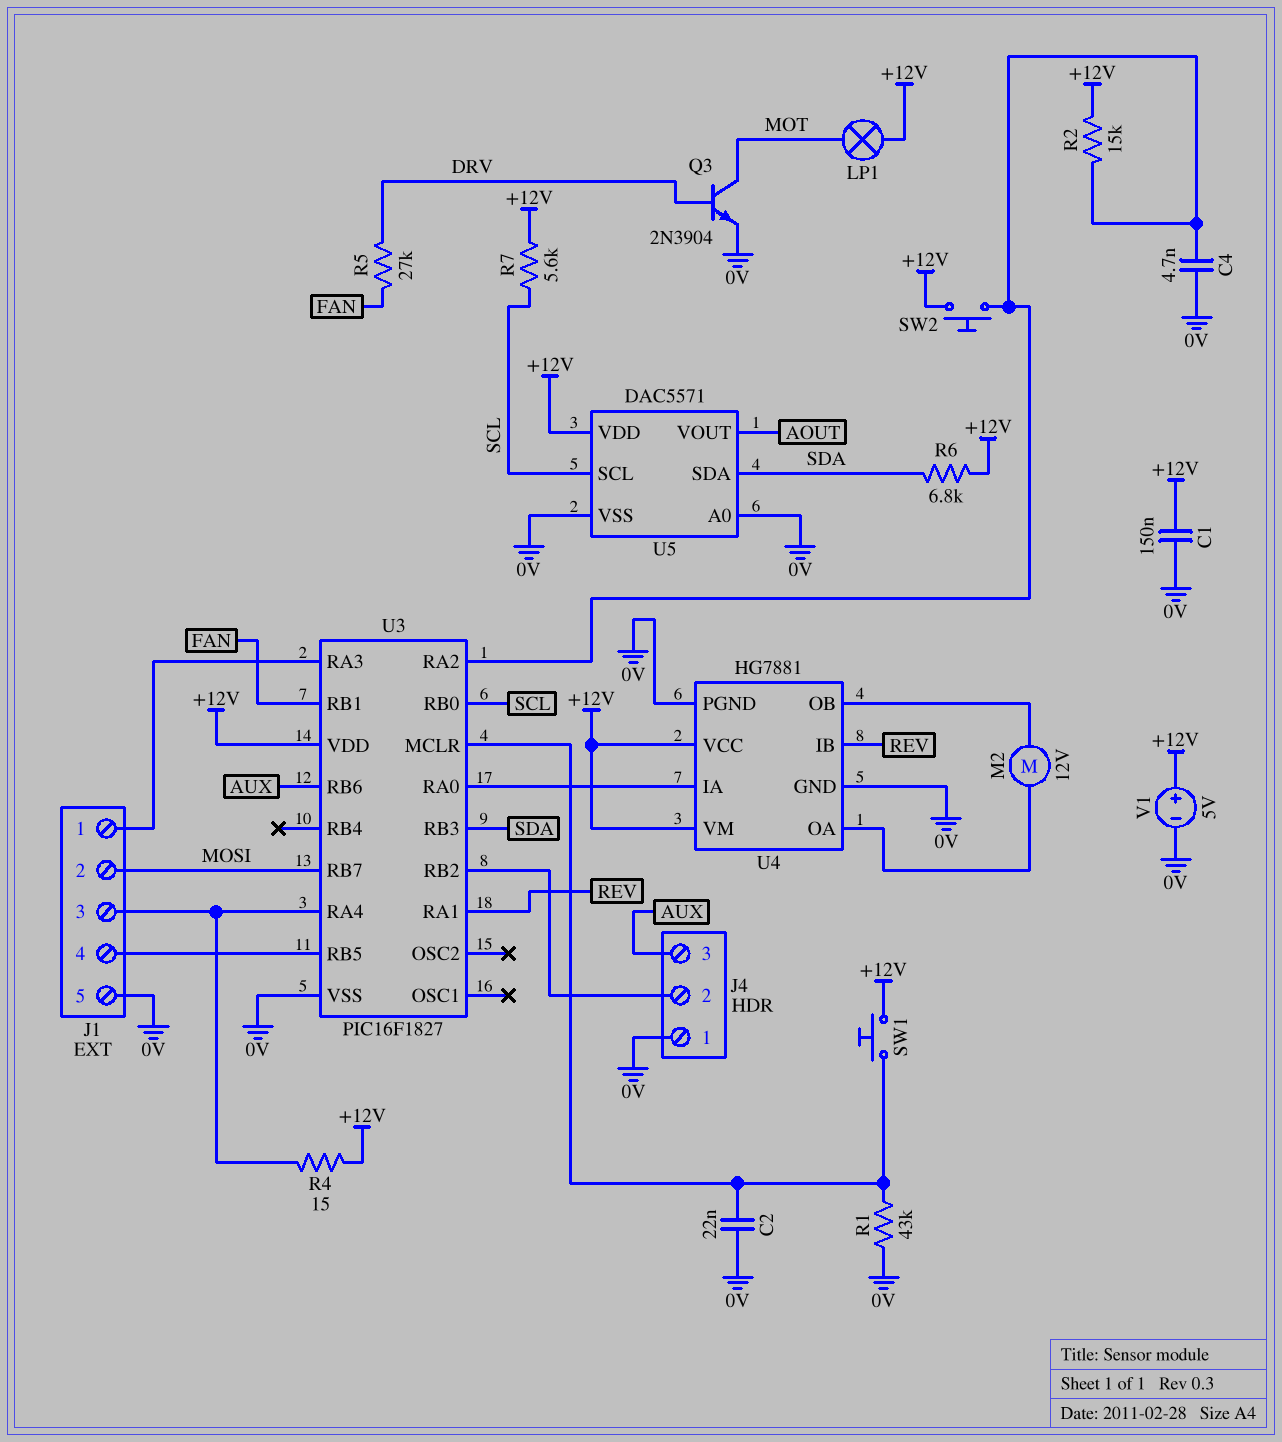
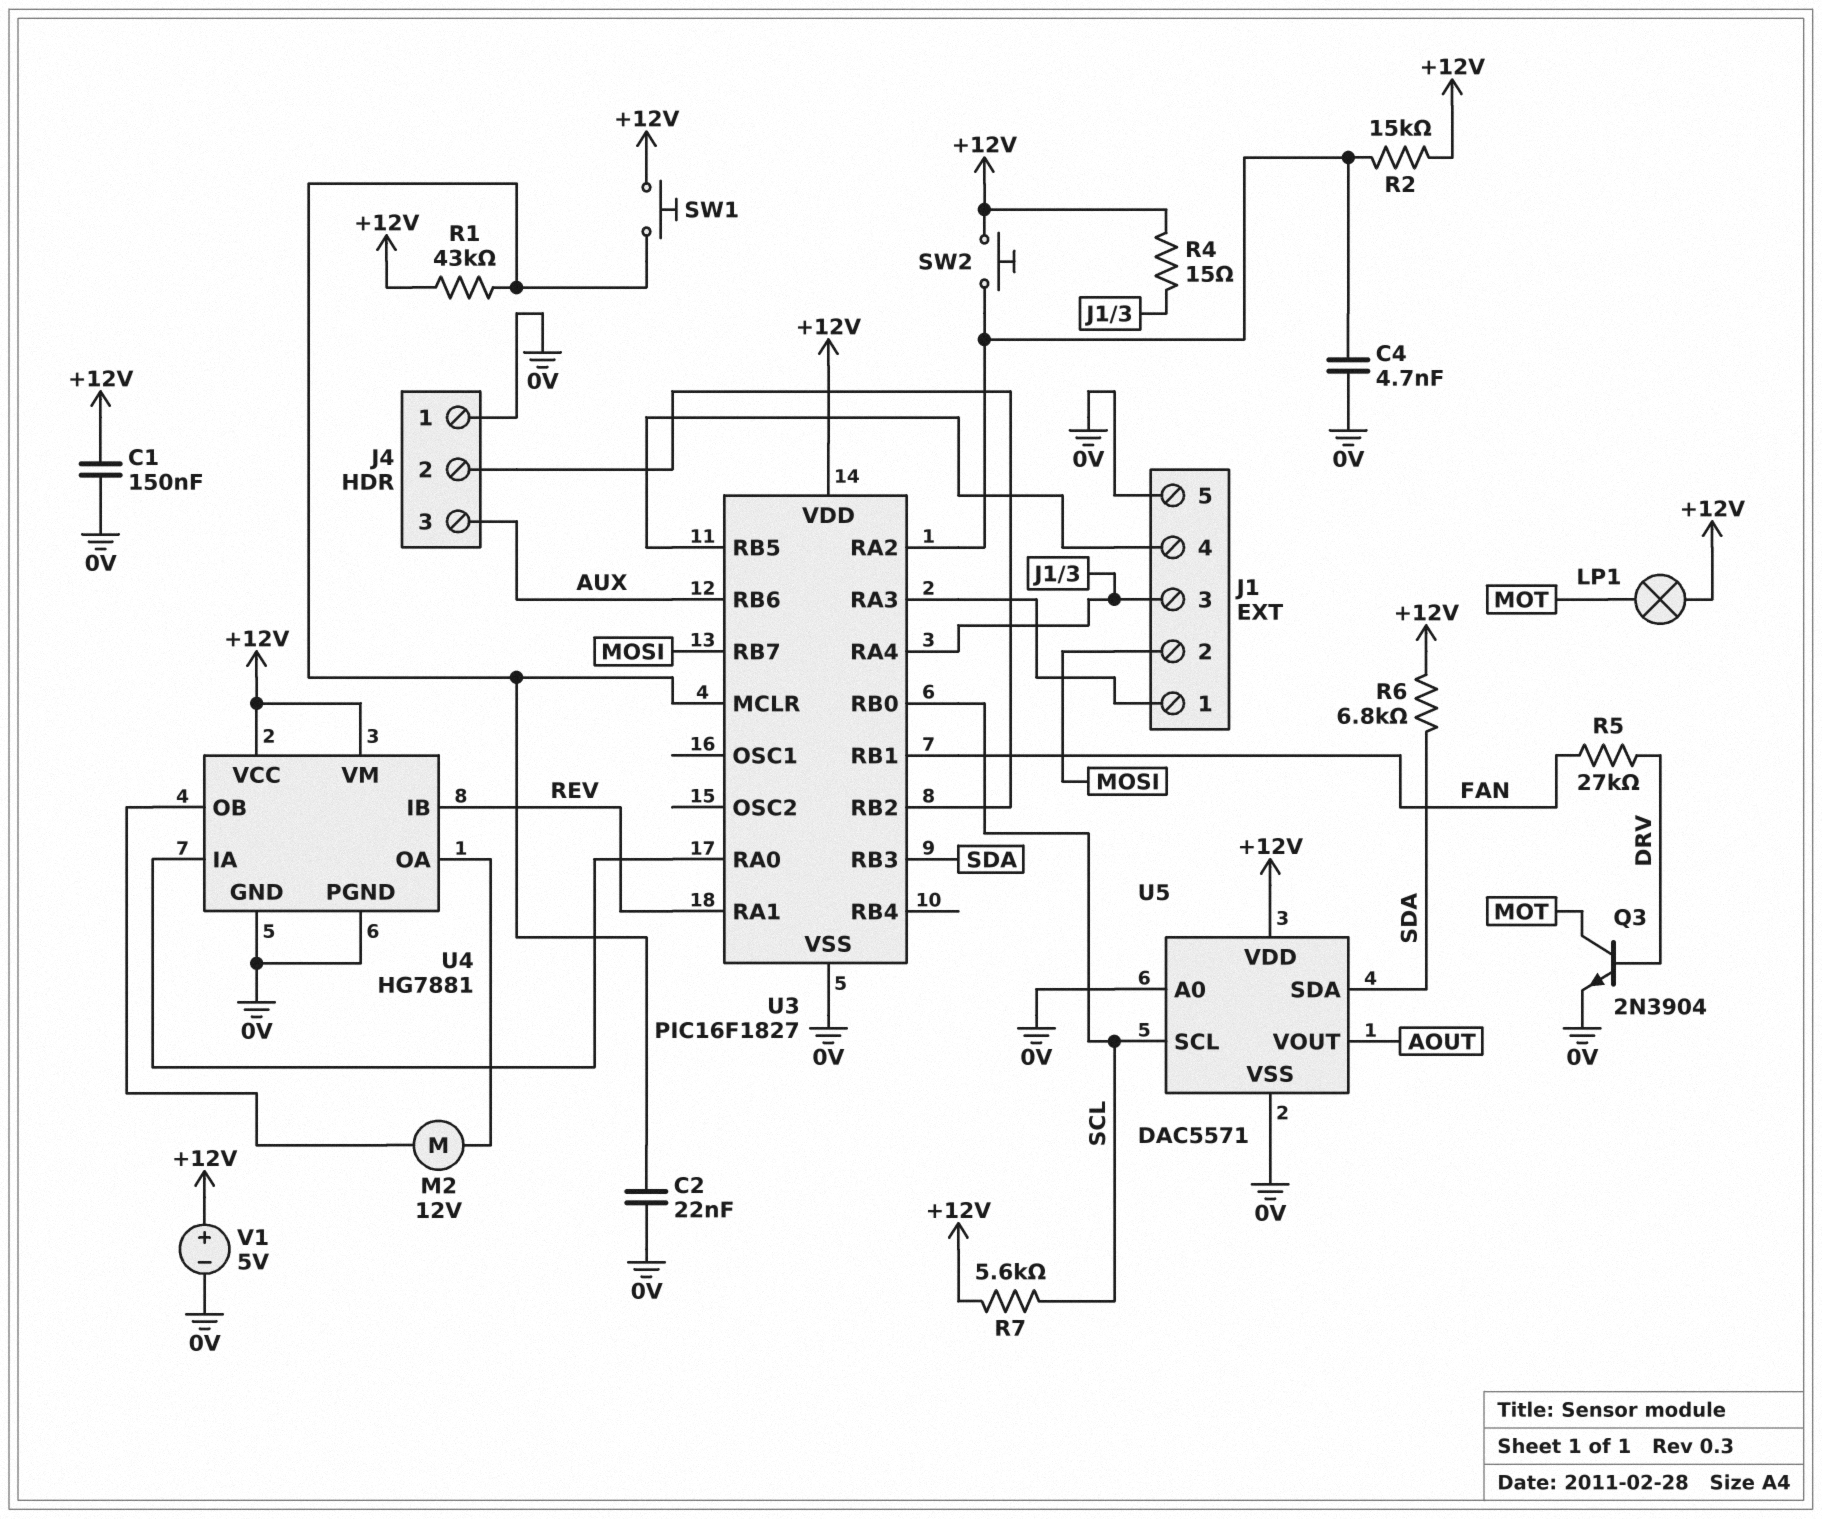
R1: 43k (0V, U3/MCLR) -> 43k (+12V, U3/MCLR)

